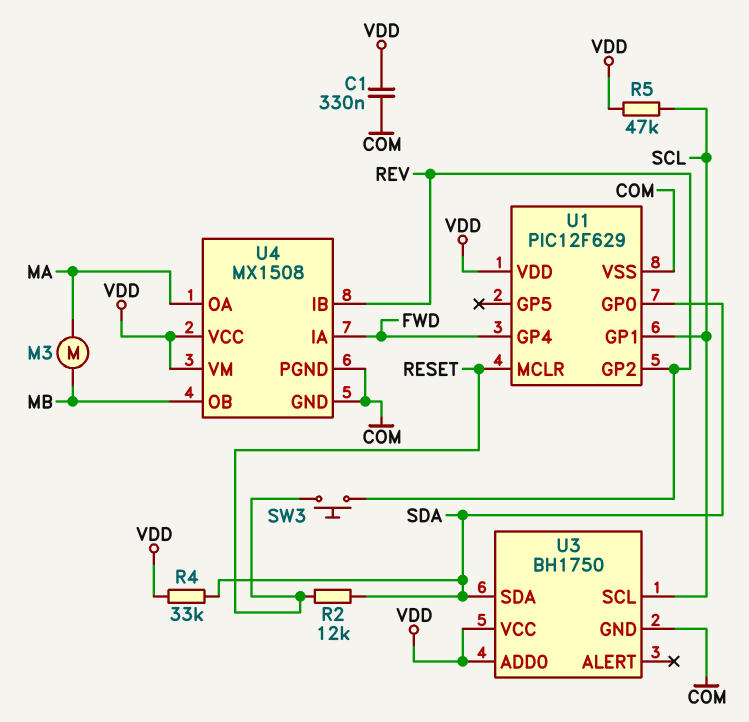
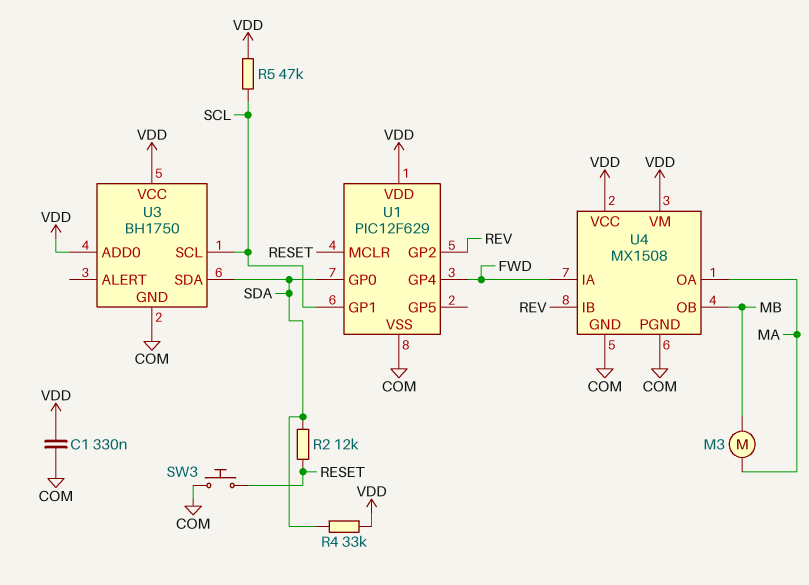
SW3: button (RESET, REV) -> button (COM, RESET)

